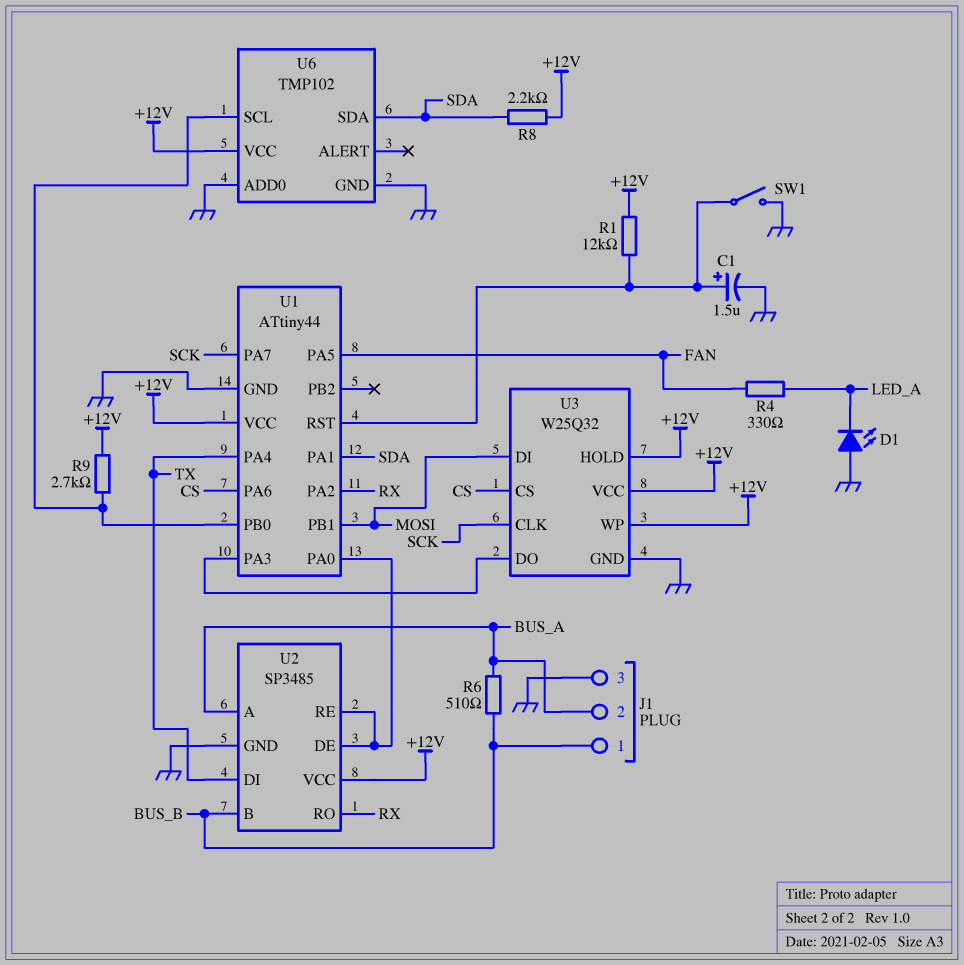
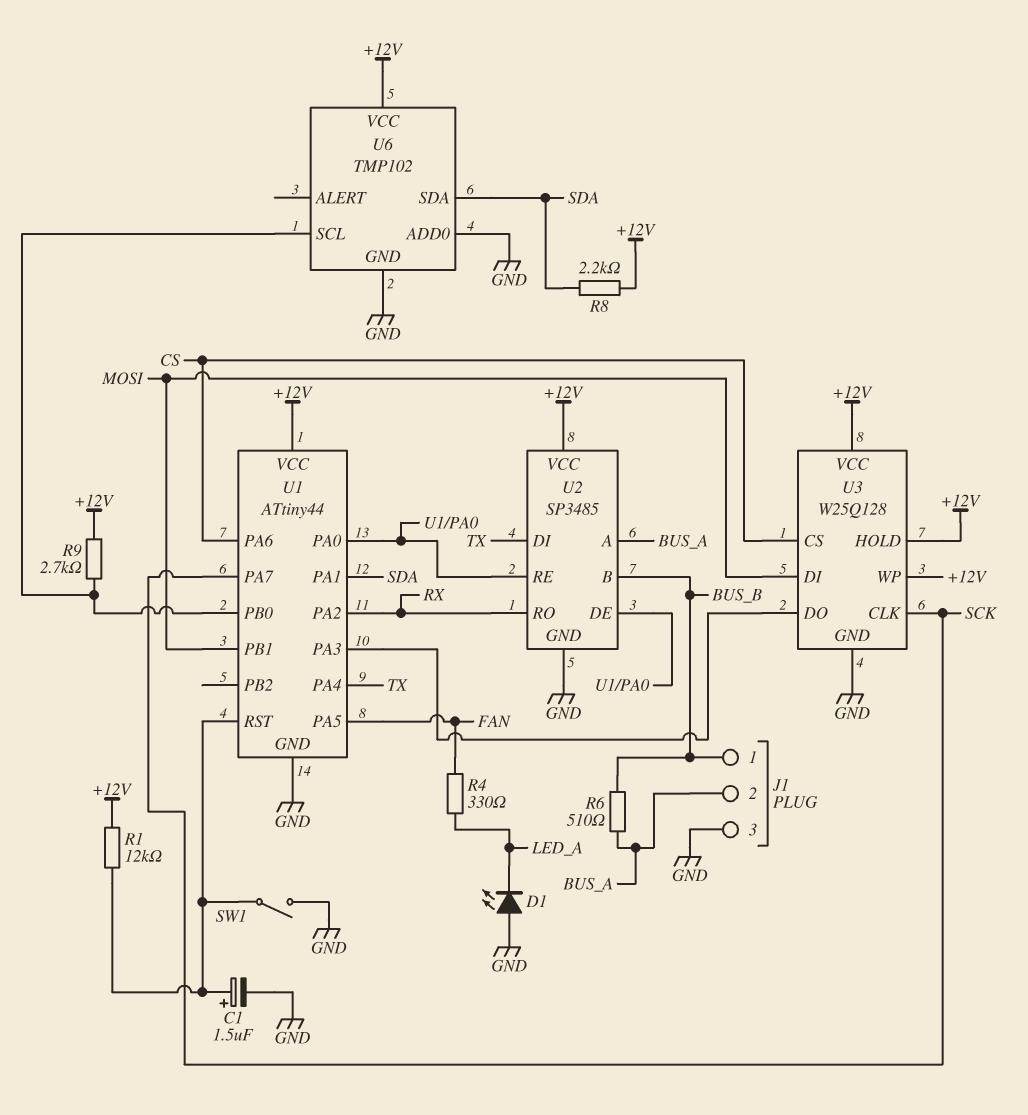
U3: W25Q32 -> W25Q128

